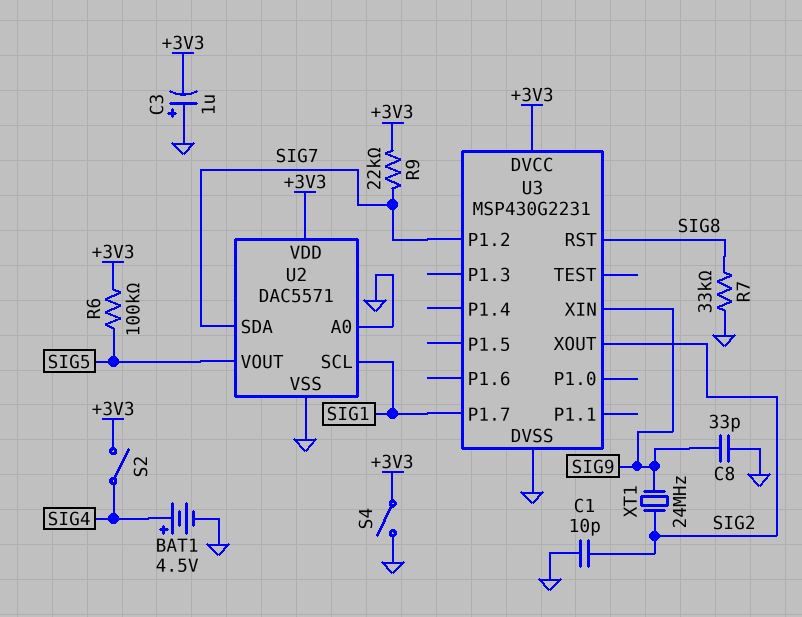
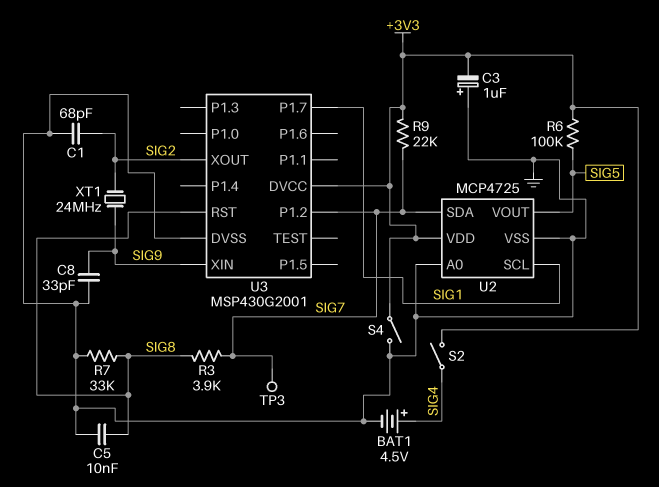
C1: 10pF (GND, SIG2) -> 68pF (GND, SIG2)
C5: none -> 10nF (GND, SIG8)
R3: none -> 3.9k (SIG7, SIG8)
TP3: none -> test point (SIG7)
U2: DAC5571 -> MCP4725
U3: MSP430G2231 -> MSP430G2001

